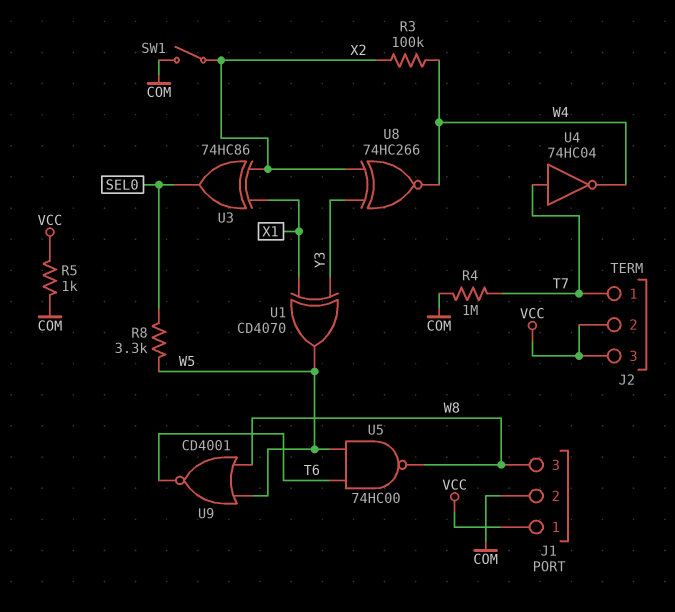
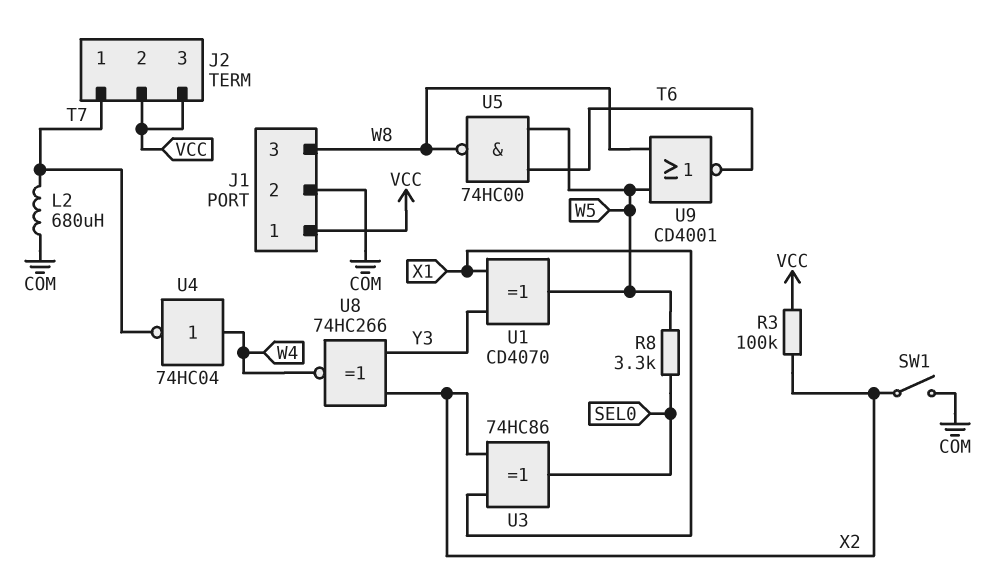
L2: none -> 680uH (COM, T7)
R3: 100k (W4, X2) -> 100k (VCC, X2)
R4: 1M (COM, T7) -> none
R5: 1k (COM, VCC) -> none
U4: NOT 74HC04 (in T7, out W4) -> NOT 74HC04 (in W4, out T7)

